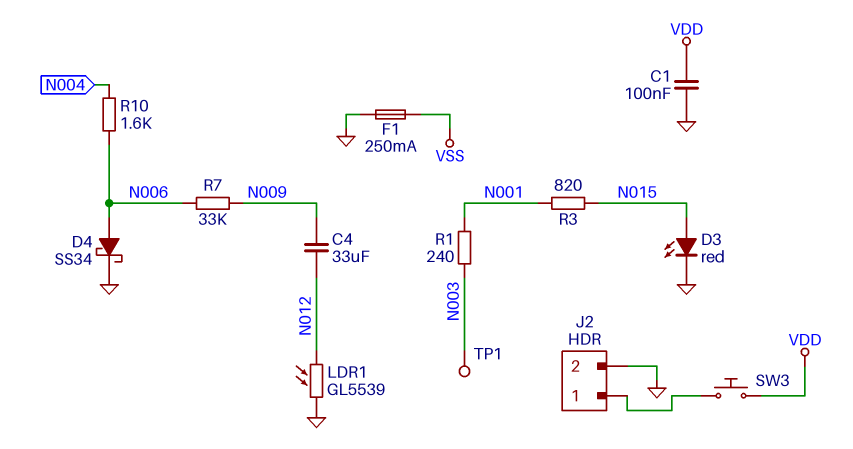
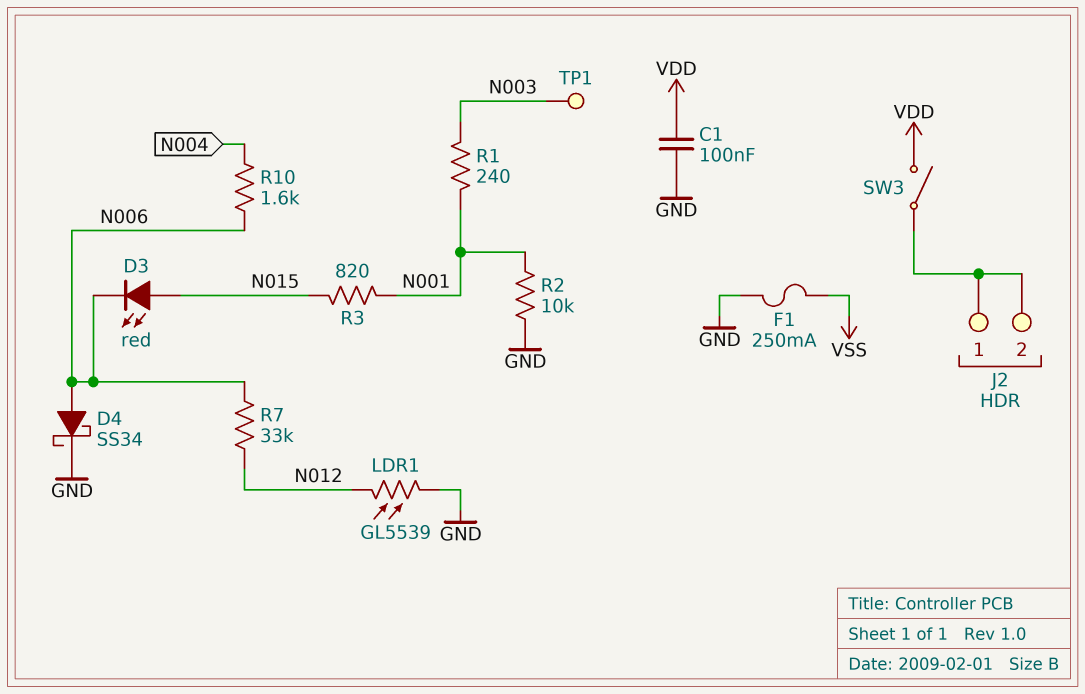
C4: 33uF (N009, N012) -> none
D3: LED red (A N015, K GND) -> LED red (A N015, K N006)
J2 pin 2: GND -> J2/1
R2: none -> 10k (GND, N001)
R7: 33k (N006, N009) -> 33k (N006, N012)
SW3: button (J2/1, VDD) -> switch (J2/1, VDD)

